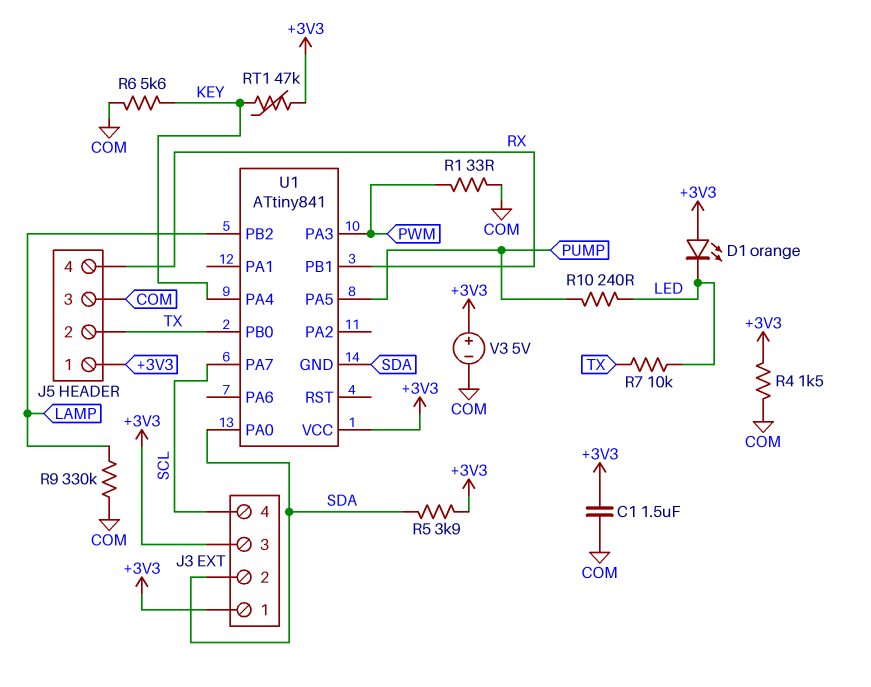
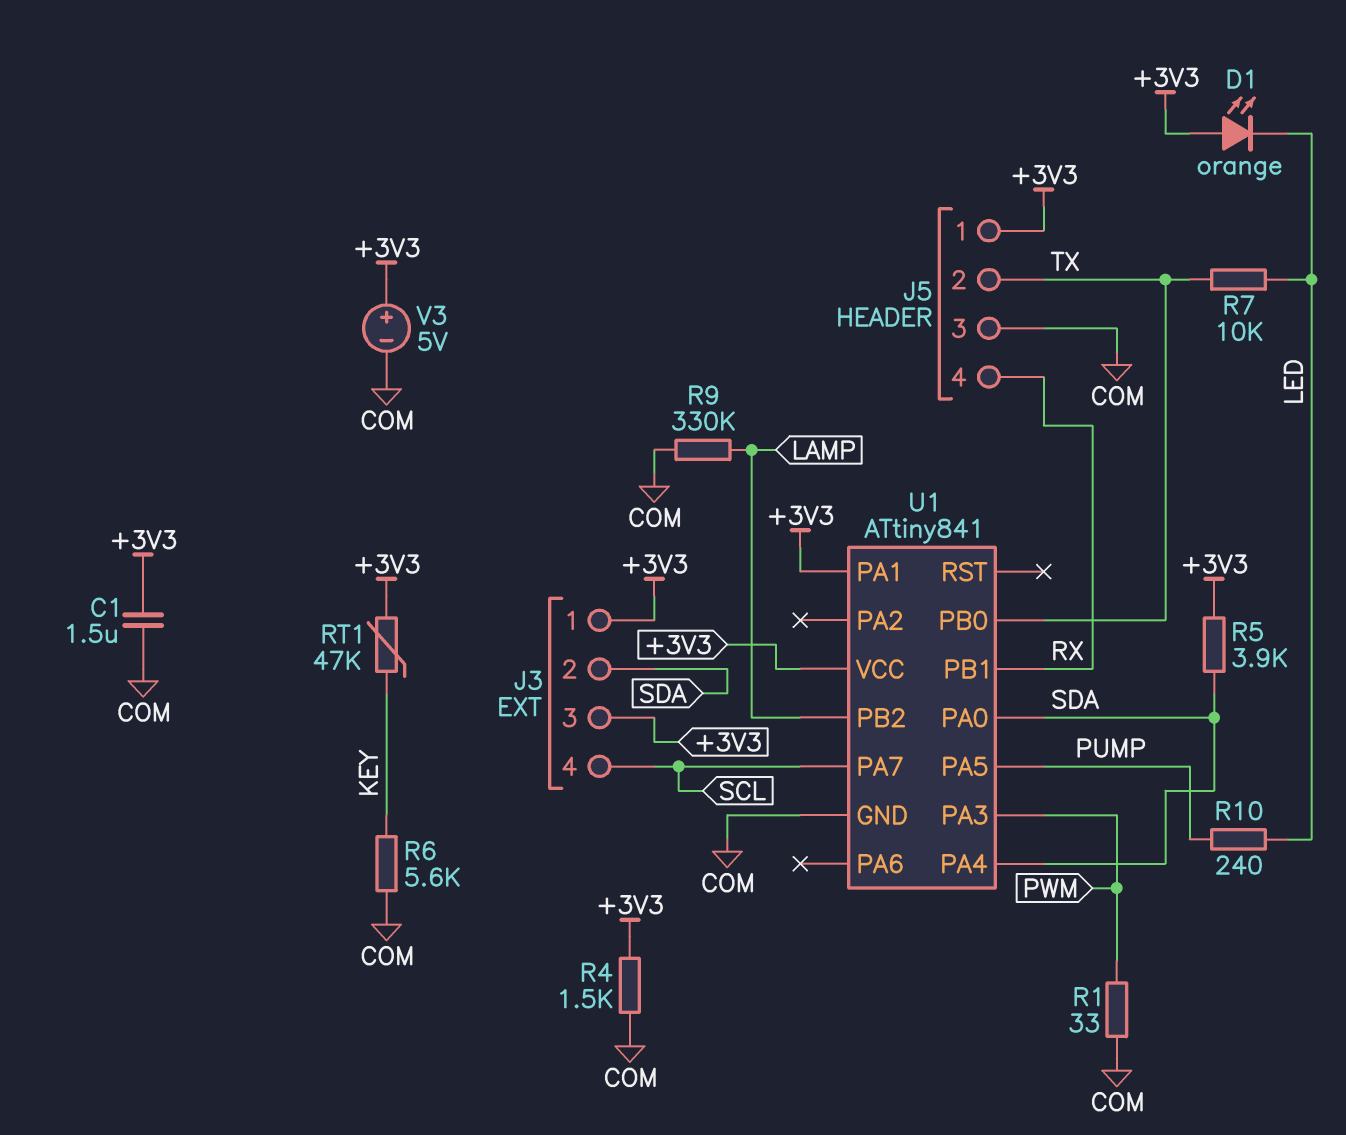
U1 pin GND: SDA -> COM
U1 pin PA1: none -> +3V3
U1 pin PA4: KEY -> SDA

